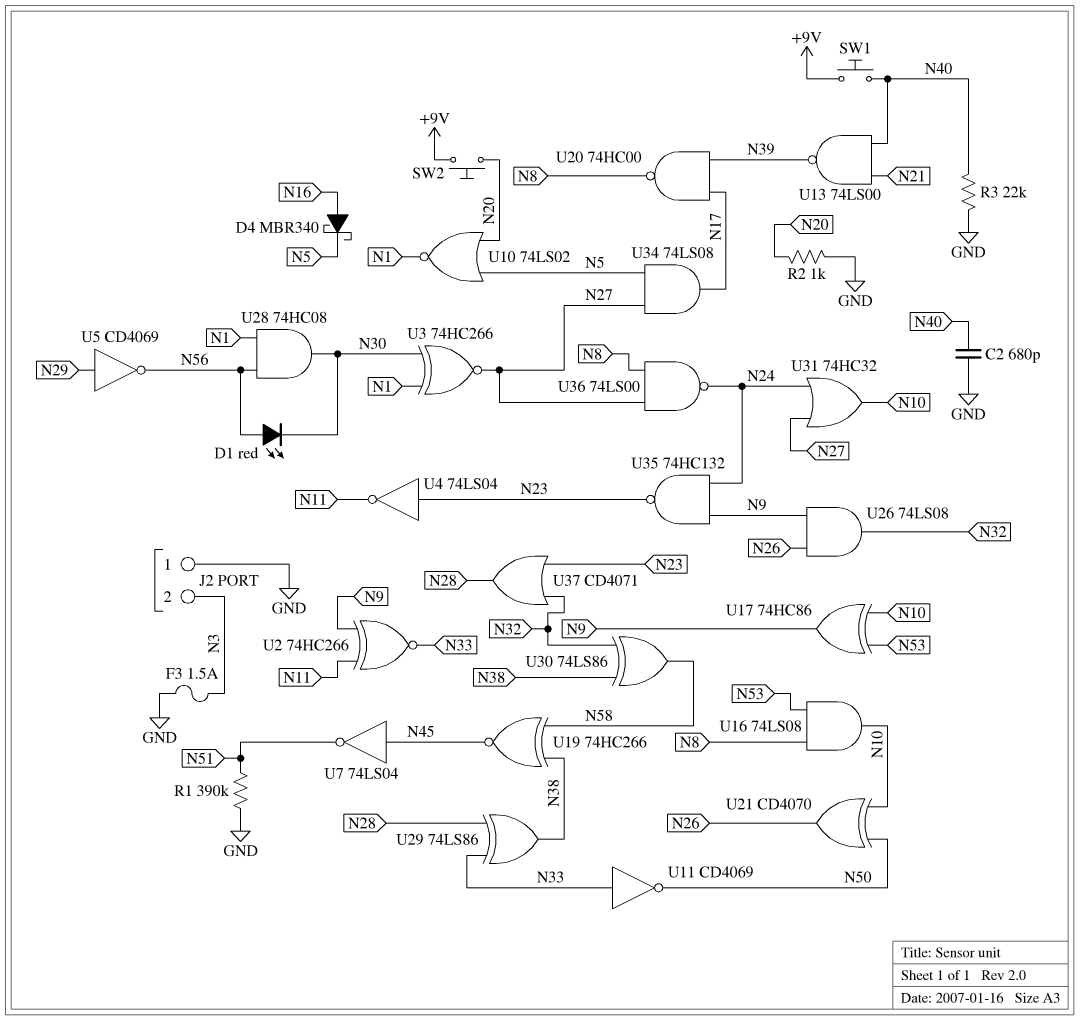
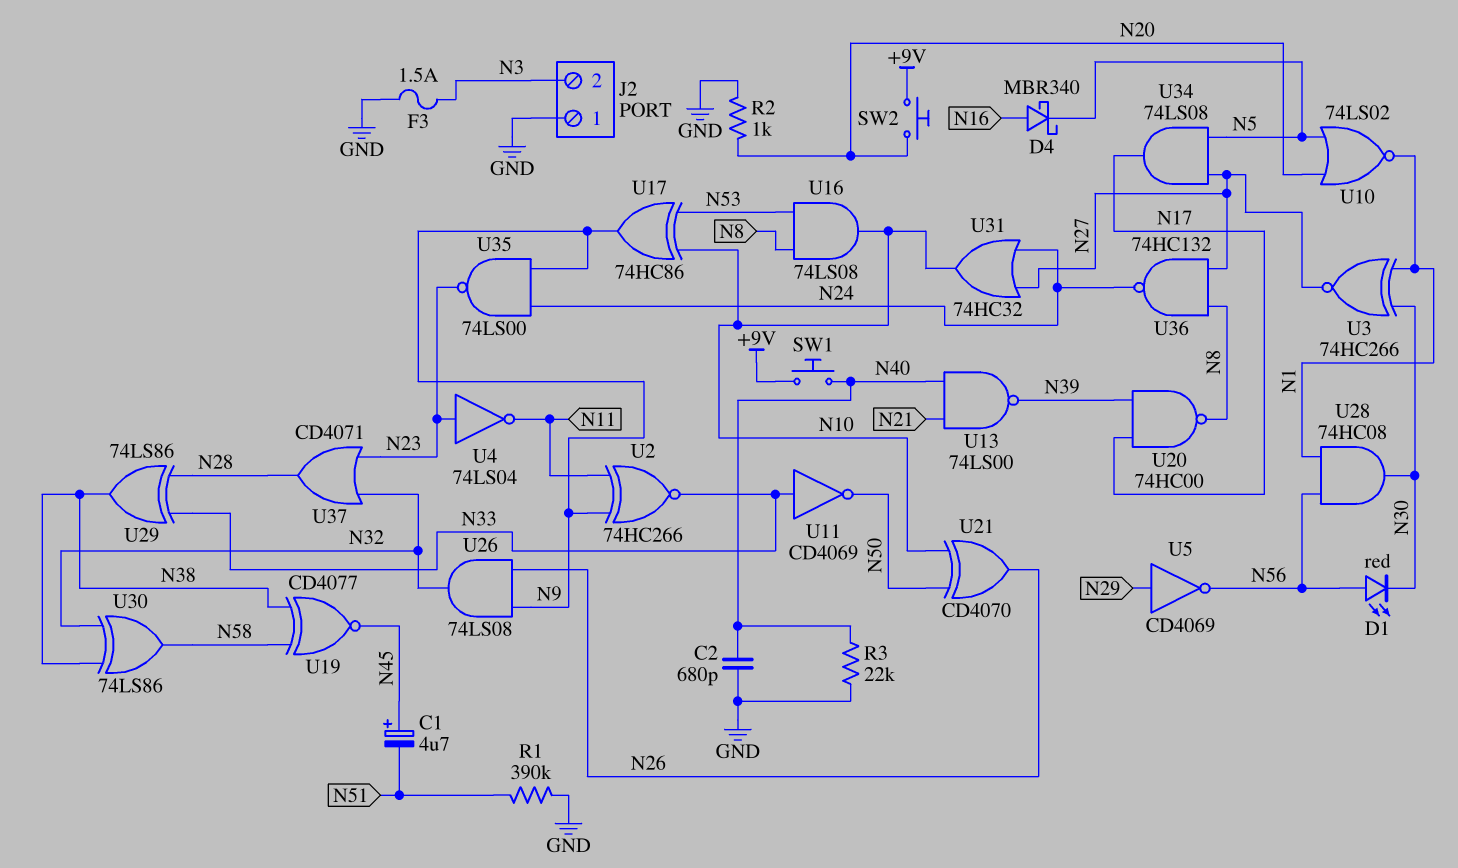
C1: none -> 4.7uF (plus N45, minus N51)
U7: NOT 74LS04 (in N45, out N51) -> none
U19: XNOR 74HC266 (in N38, in N58, out N45) -> XNOR CD4077 (in N38, in N58, out N45)
U35: NAND 74HC132 (in N9, in N24, out N23) -> NAND 74LS00 (in N9, in N24, out N23)
U36: NAND 74LS00 (in N8, in N27, out N24) -> NAND 74HC132 (in N8, in N27, out N24)

